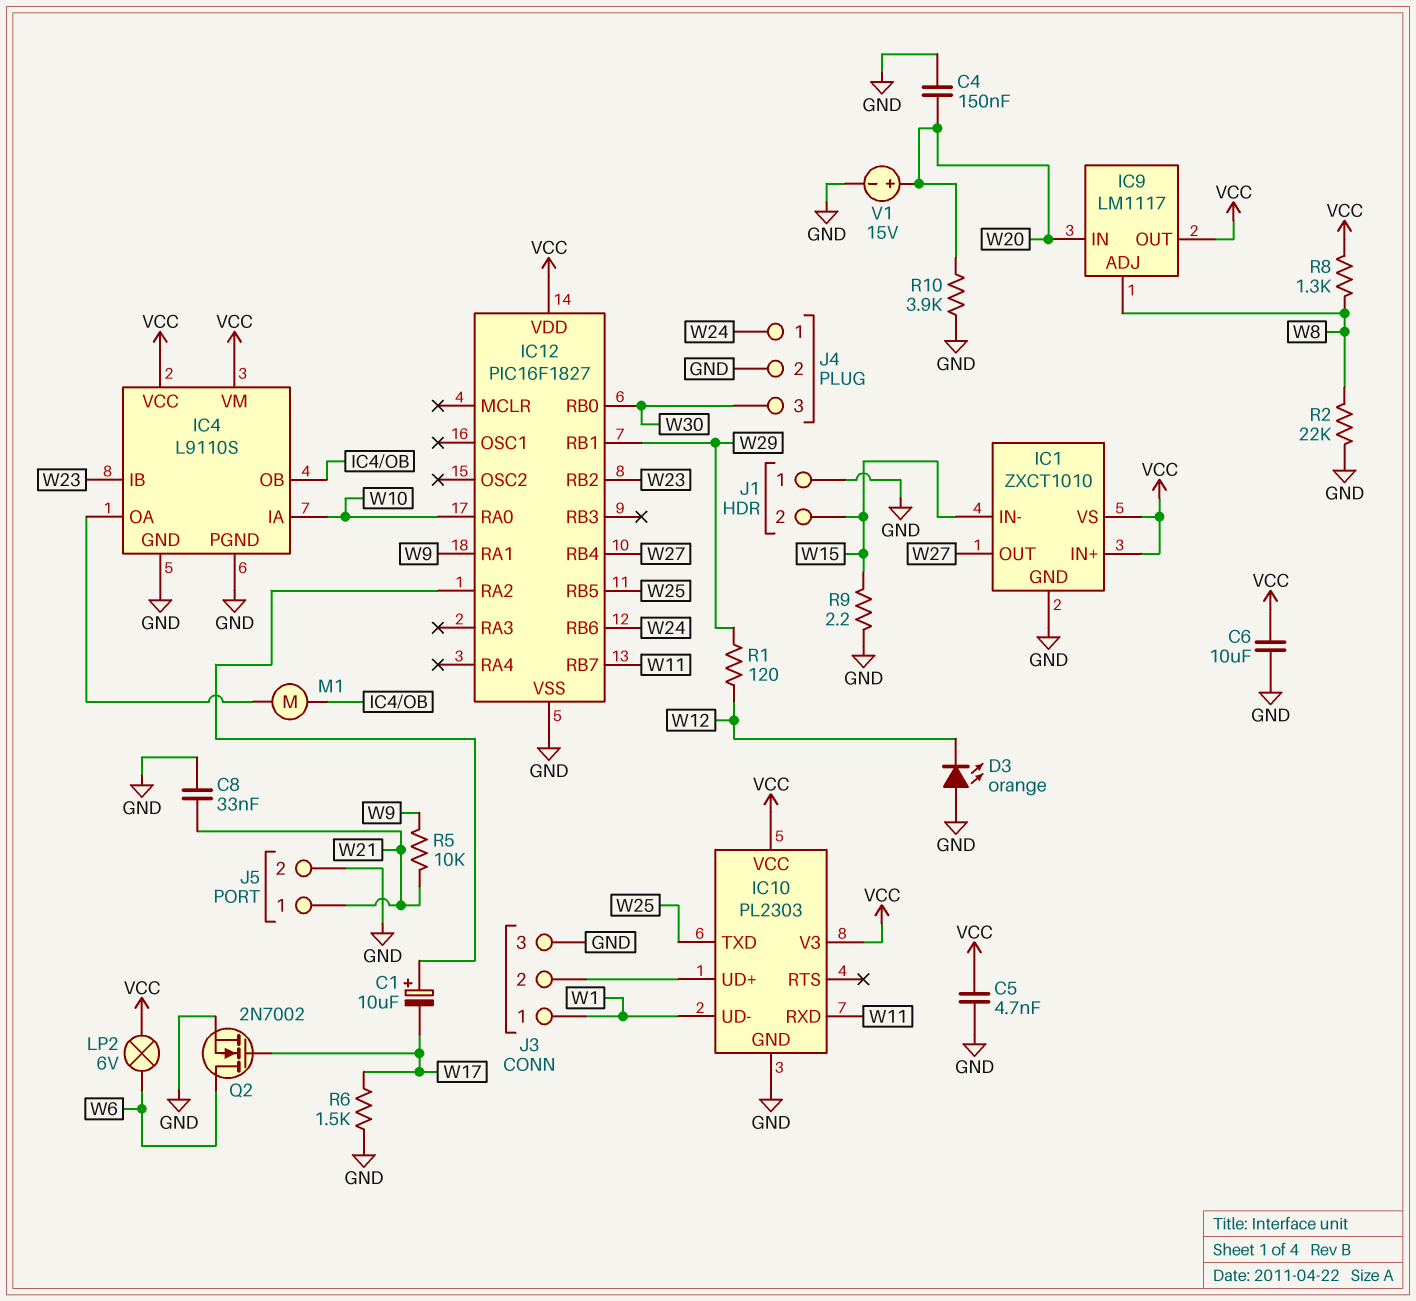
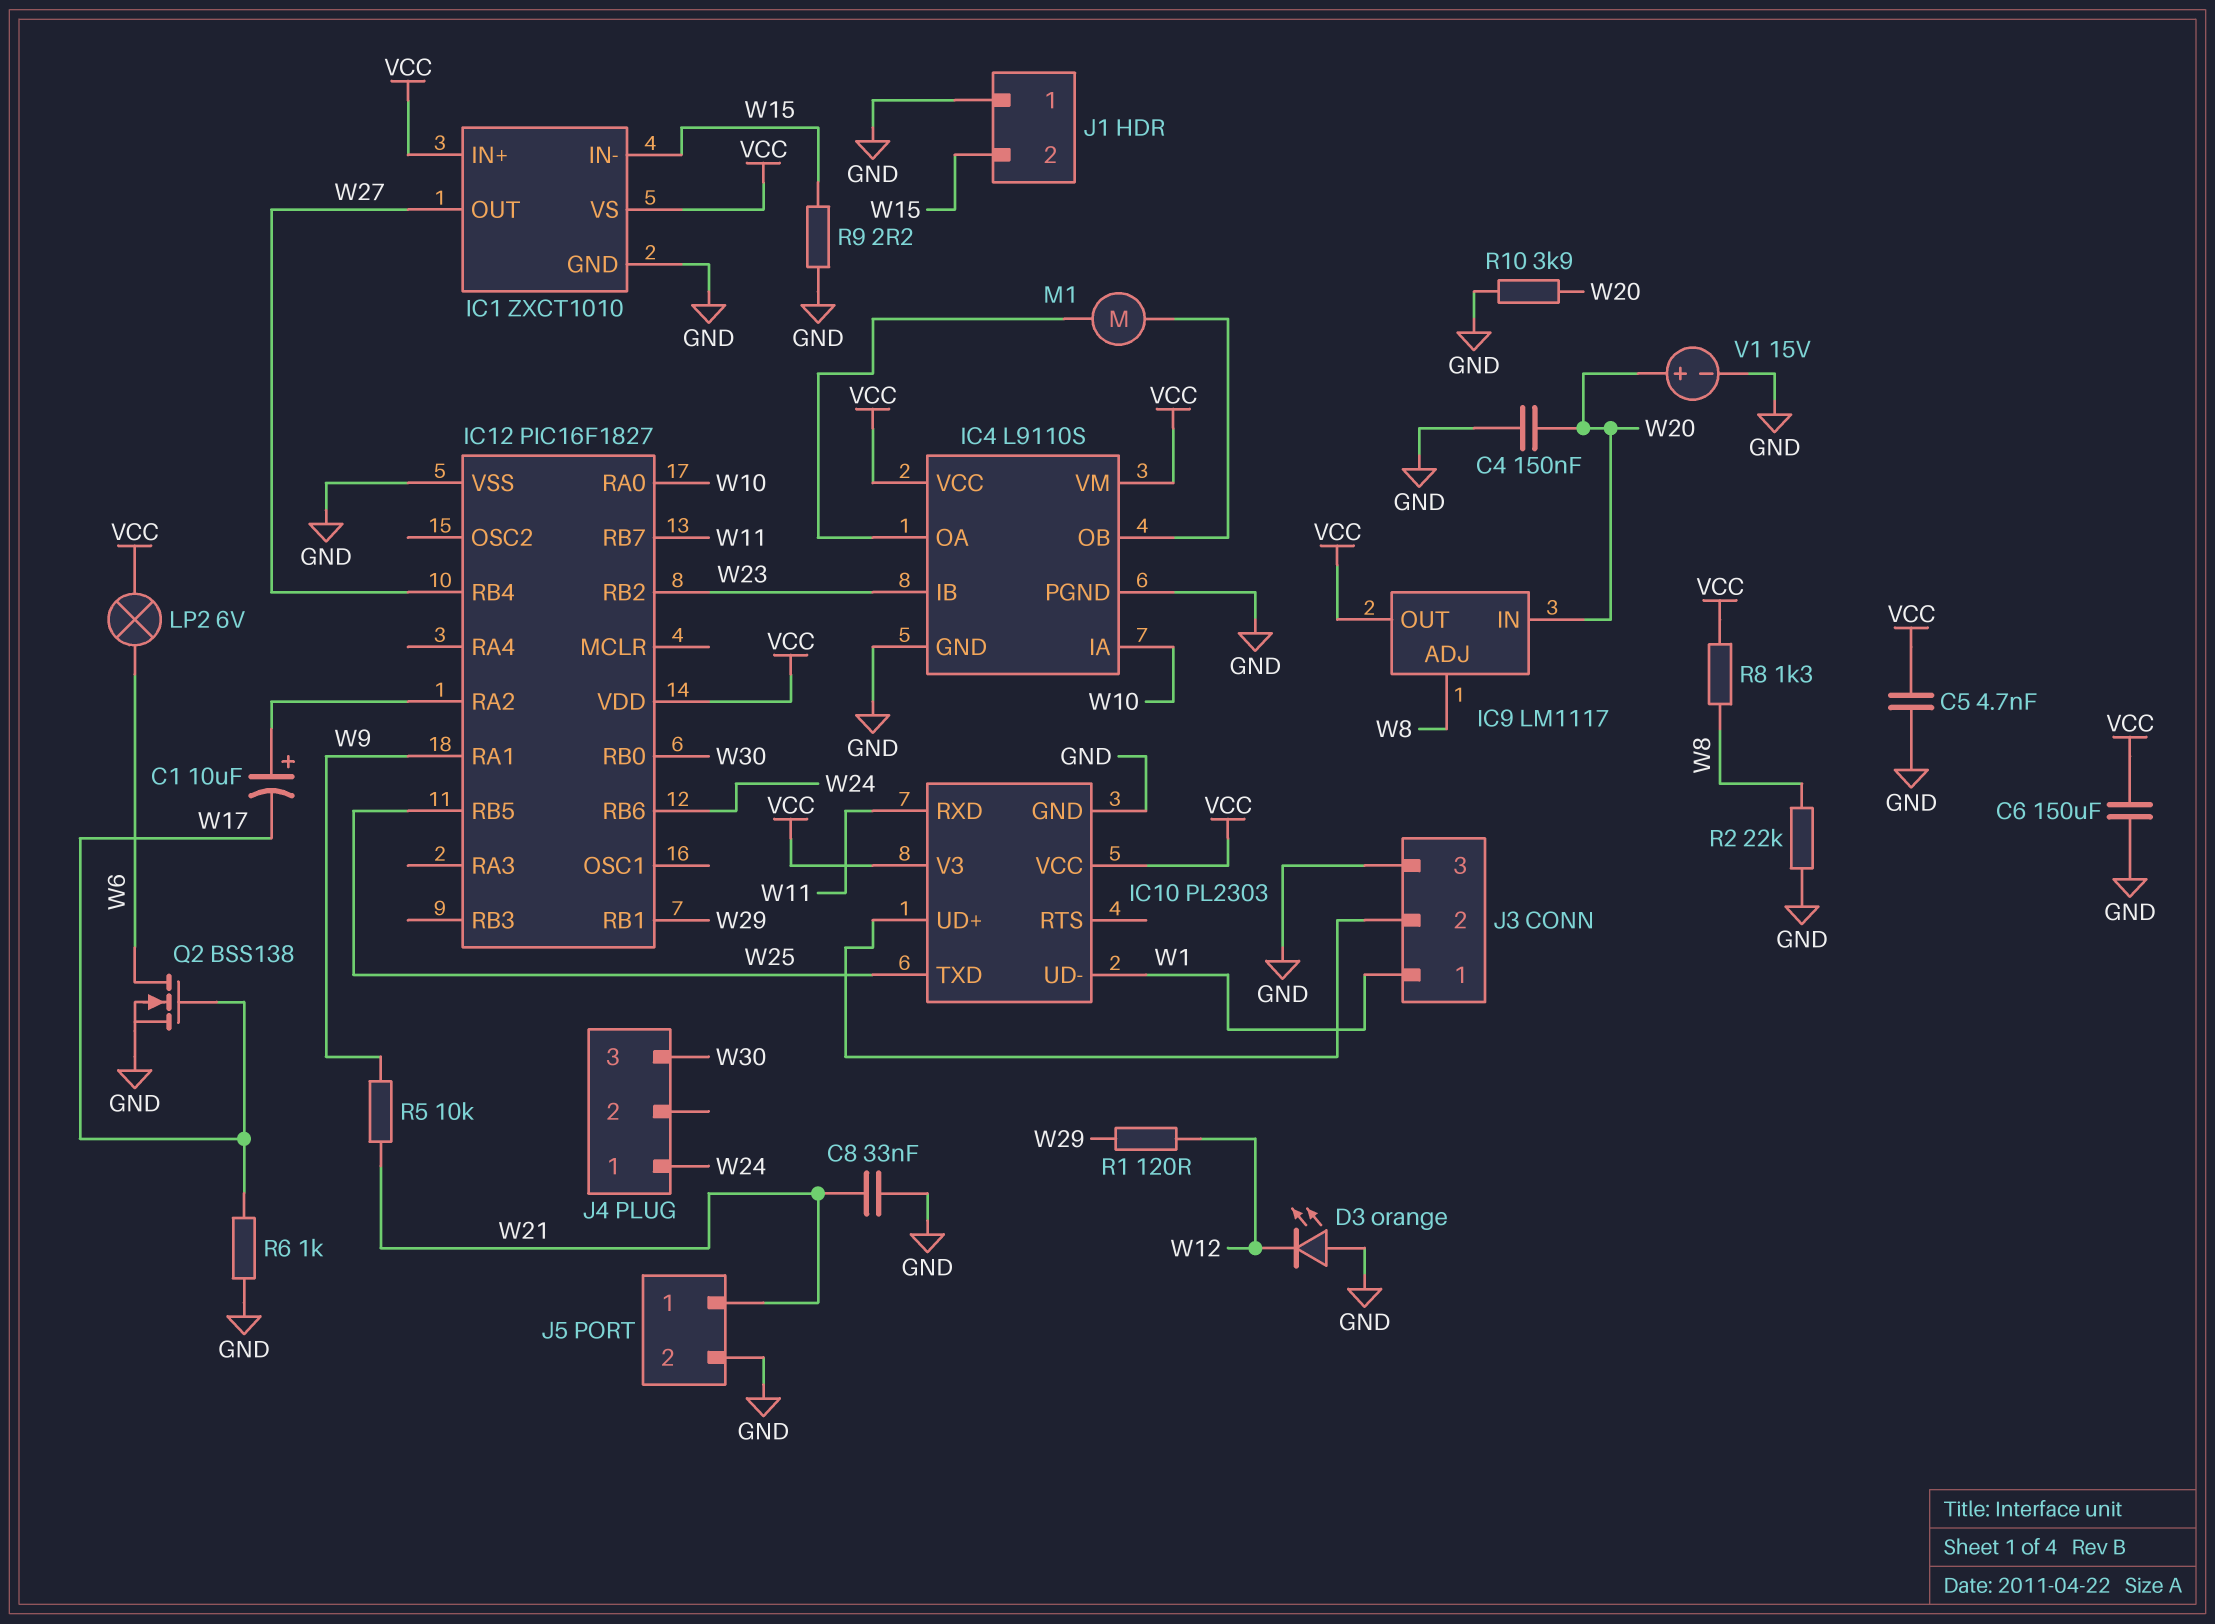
C6: 10uF (GND, VCC) -> 150uF (GND, VCC)
J4 pin 2: GND -> none
Q2: NMOS 2N7002 (G W17, D W6, S GND) -> NMOS BSS138 (G W17, D W6, S GND)
R6: 1.5k (GND, W17) -> 1k (GND, W17)

